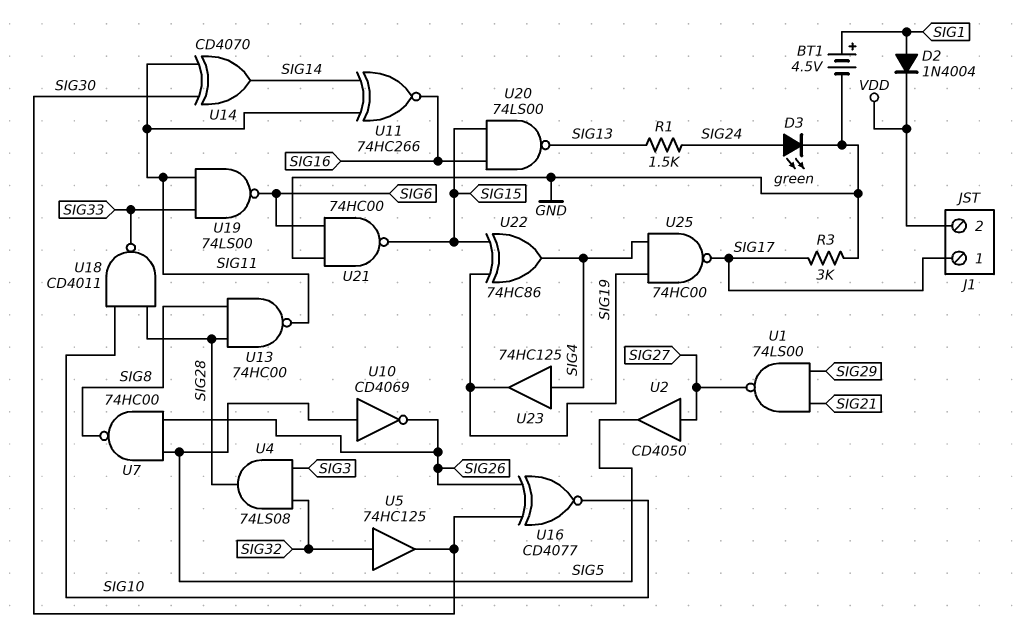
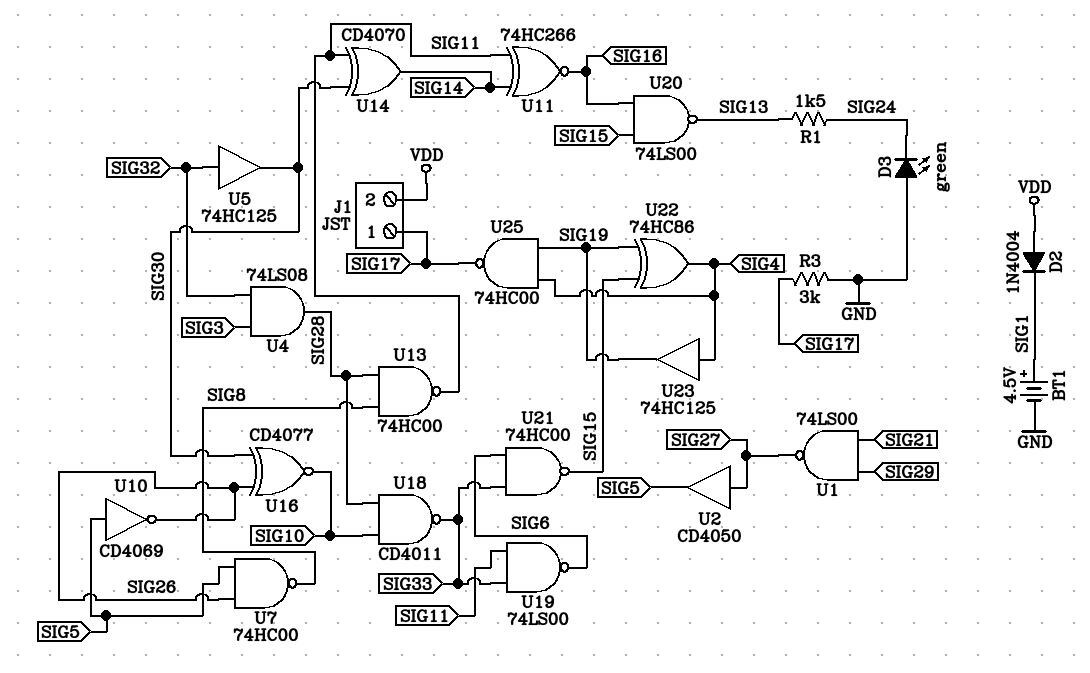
D2: diode 1N4004 (A SIG1, K VDD) -> diode 1N4004 (A VDD, K SIG1)
D3: LED green (A SIG24, K GND) -> LED green (A GND, K SIG24)
U21: NAND 74HC00 (in GND, in SIG6, out SIG15) -> NAND 74HC00 (in SIG6, in SIG33, out SIG15)

